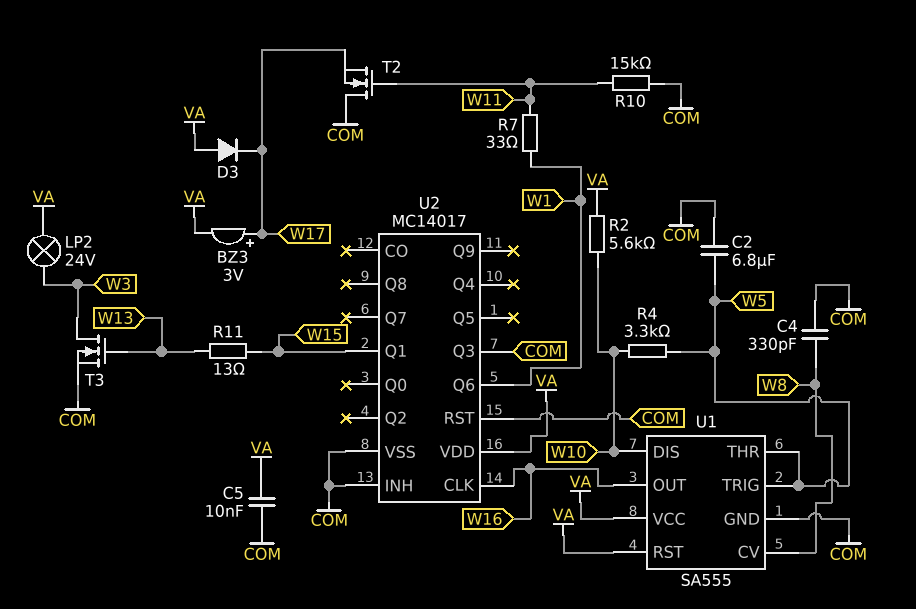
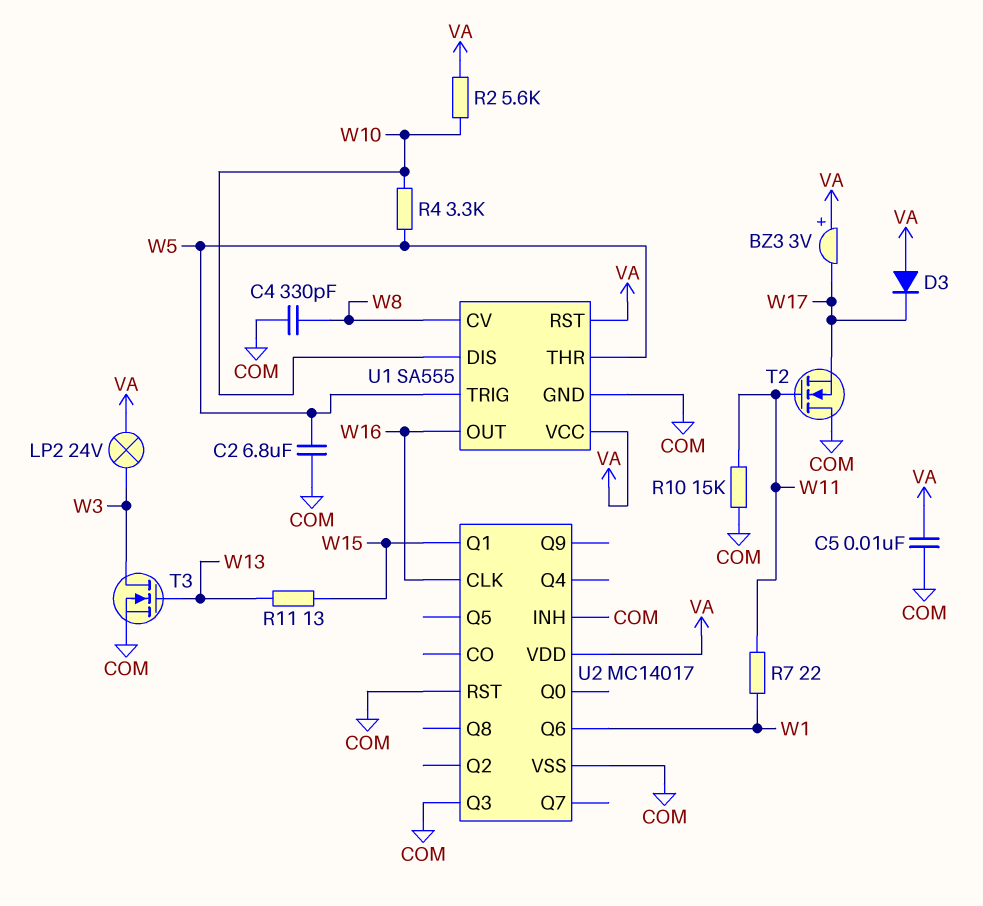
BZ3: buzzer 3V (plus W17, minus VA) -> buzzer 3V (plus VA, minus W17)
R7: 33 (W1, W11) -> 22 (W1, W11)

